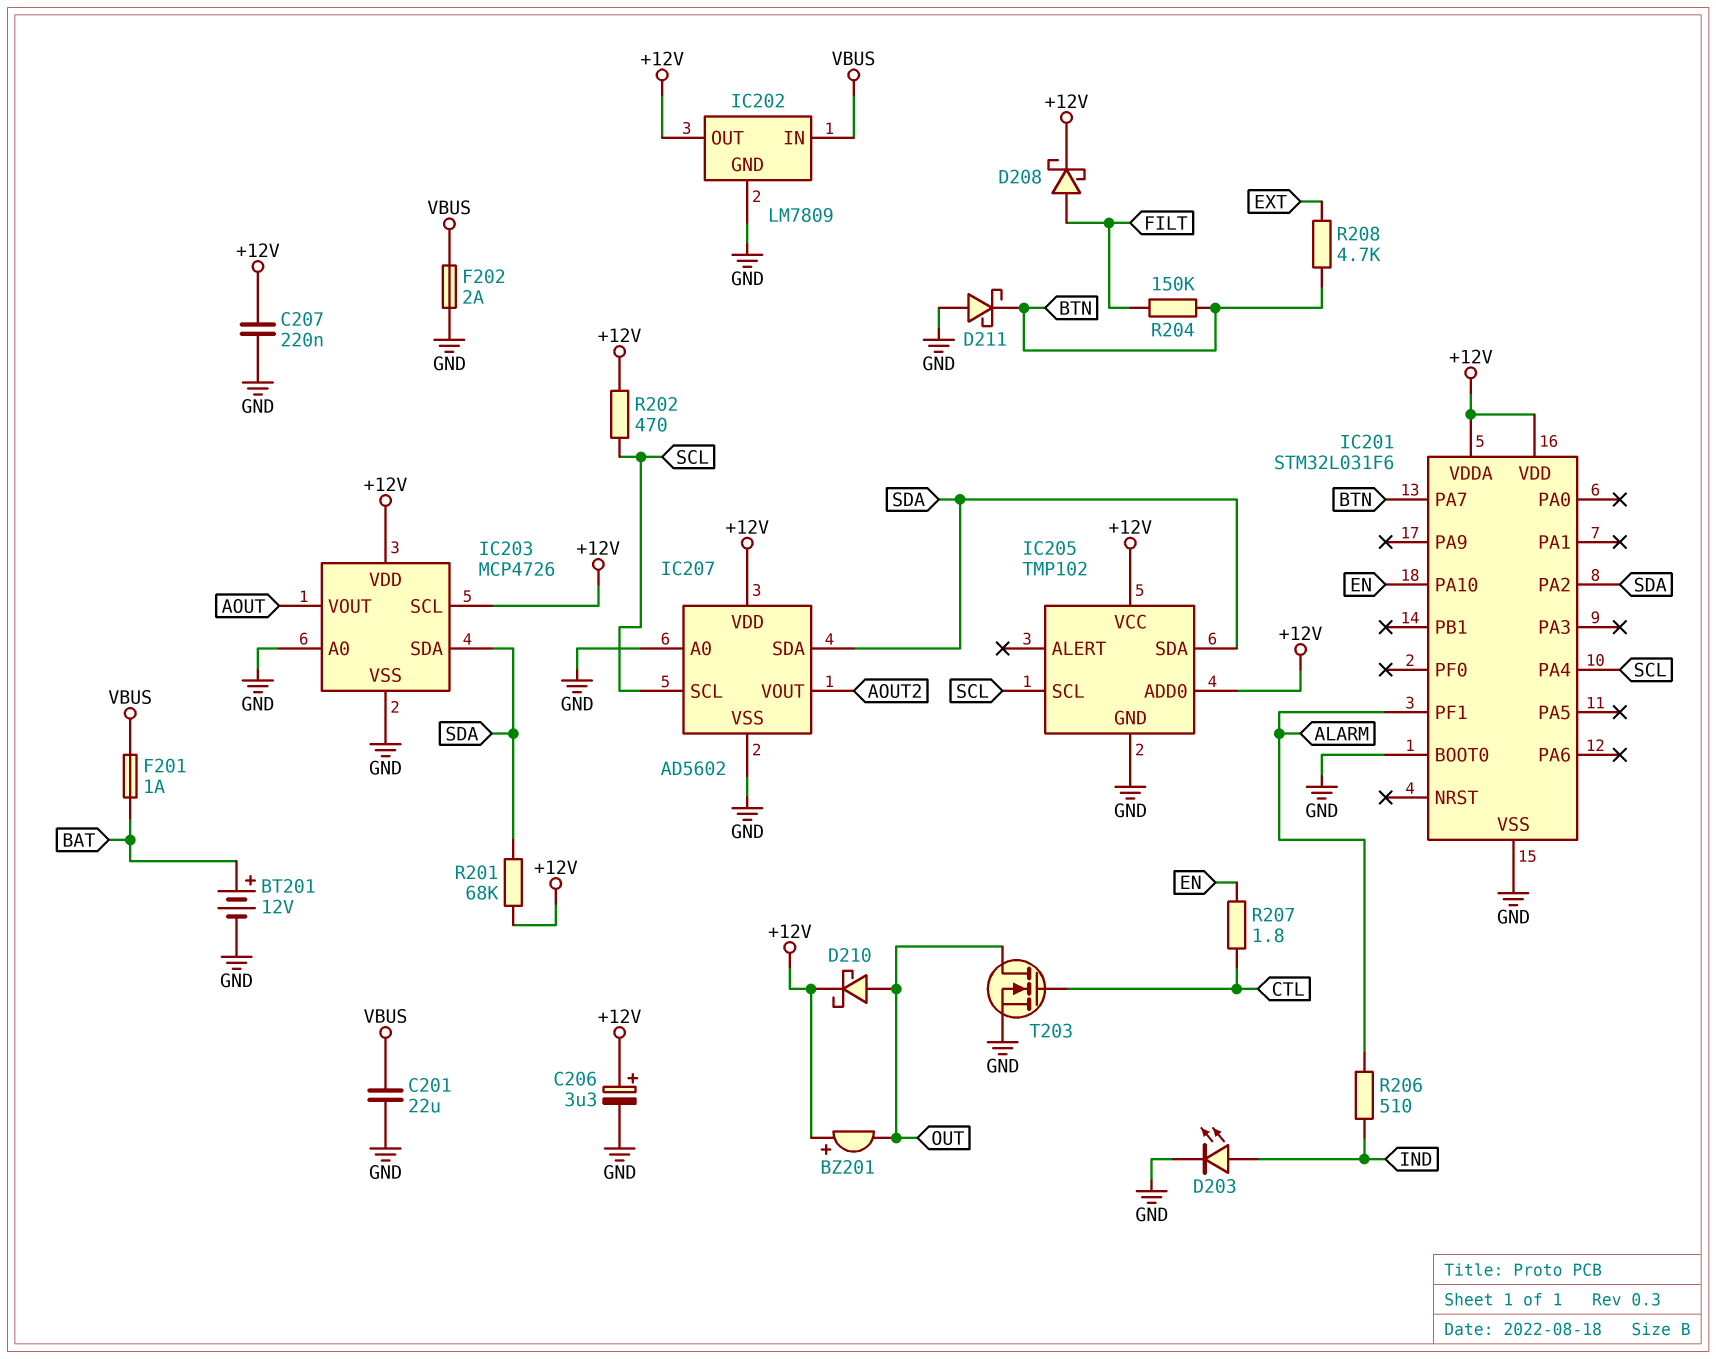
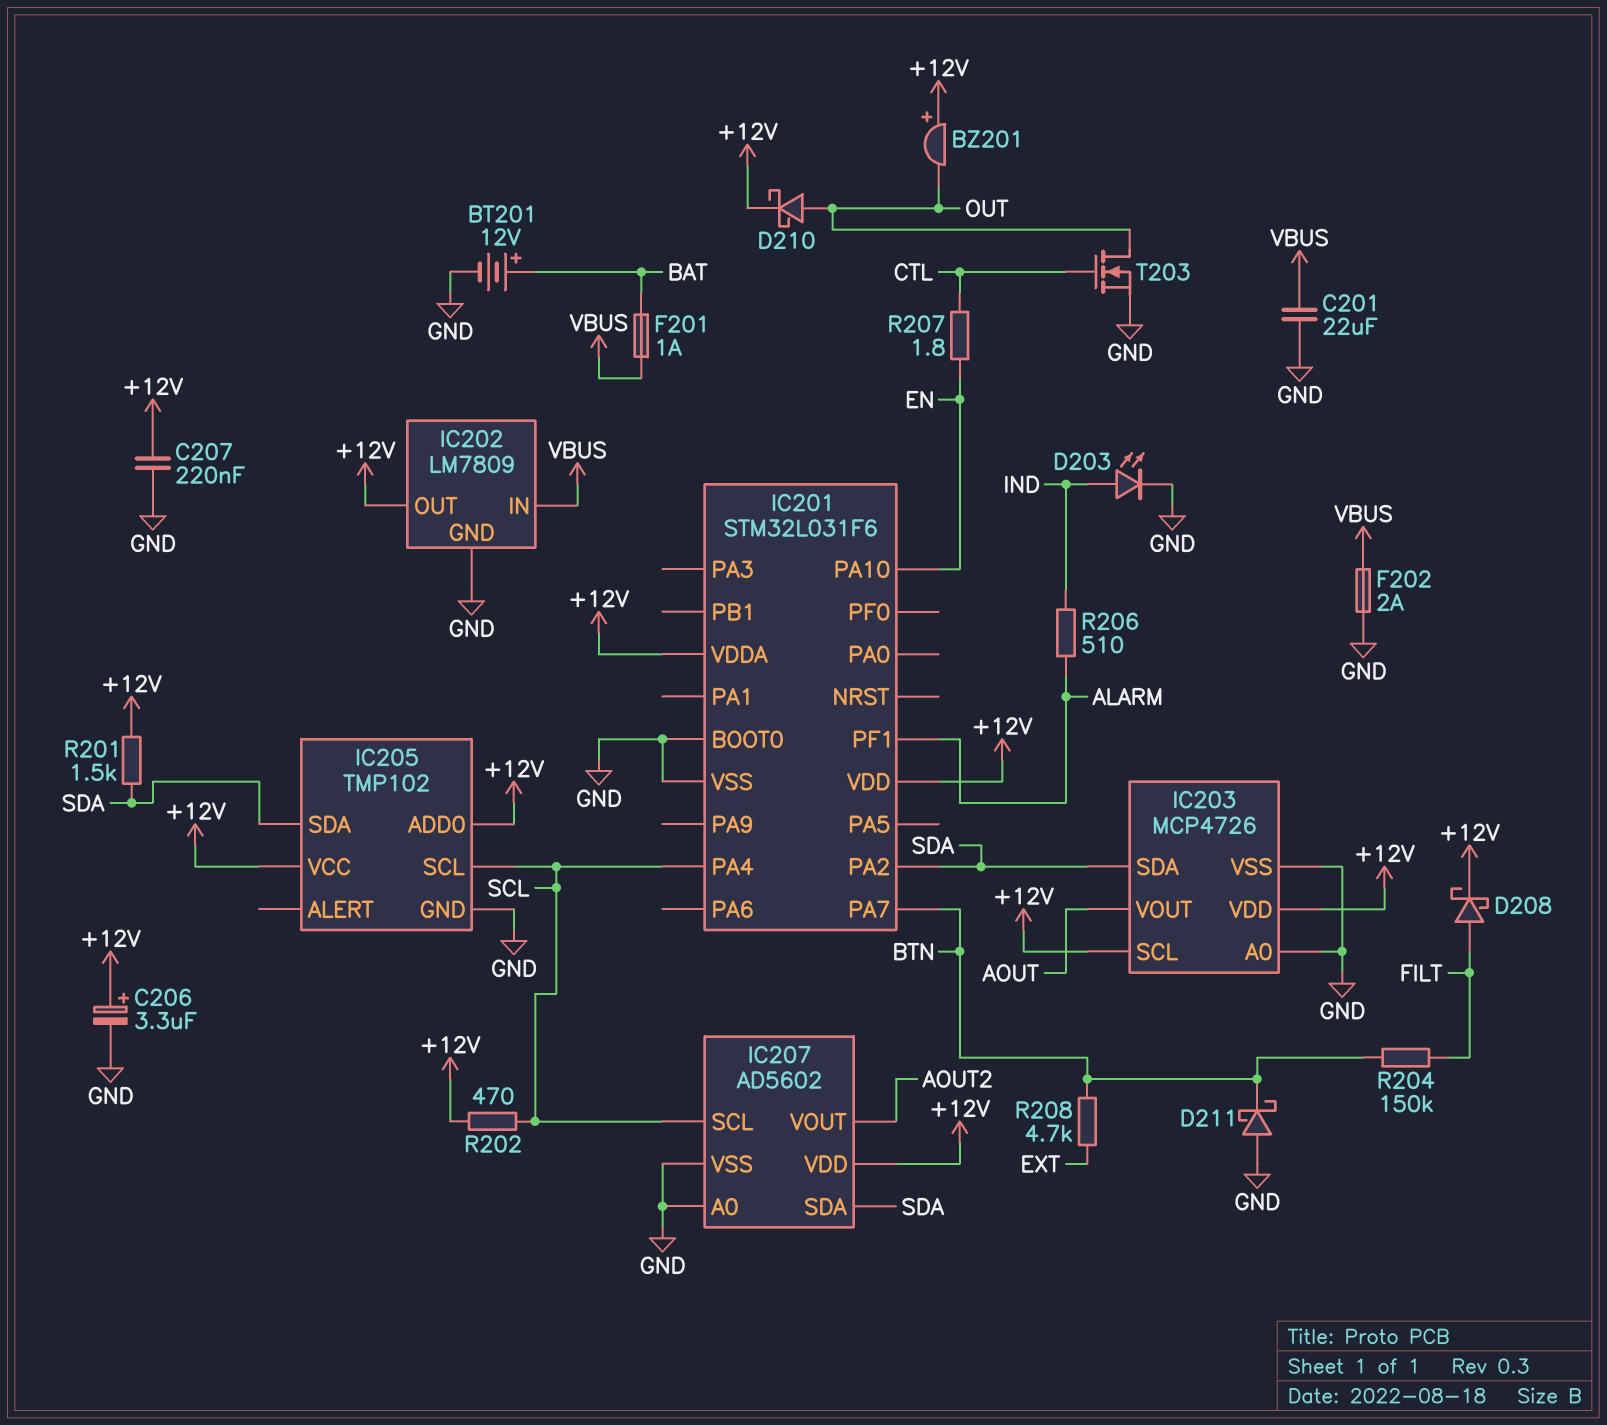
R201: 68k (+12V, SDA) -> 1.5k (+12V, SDA)

